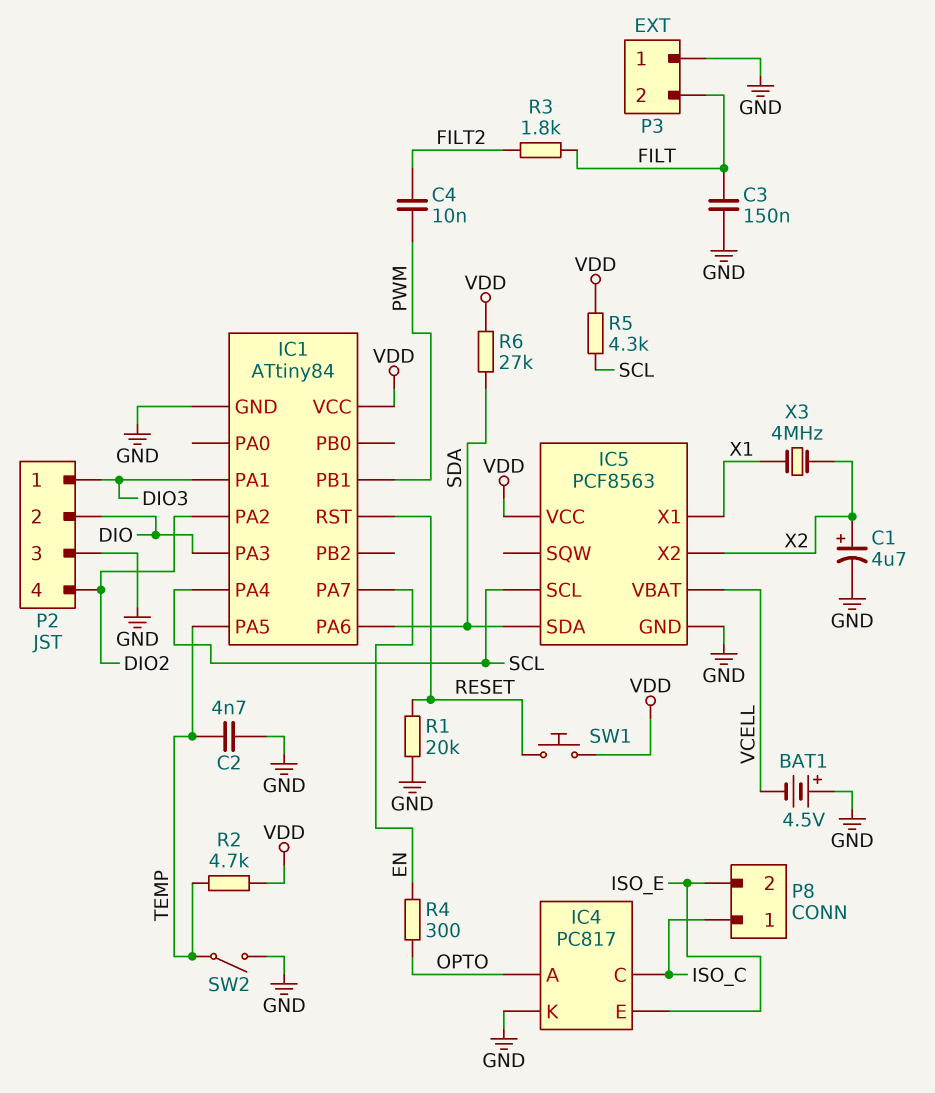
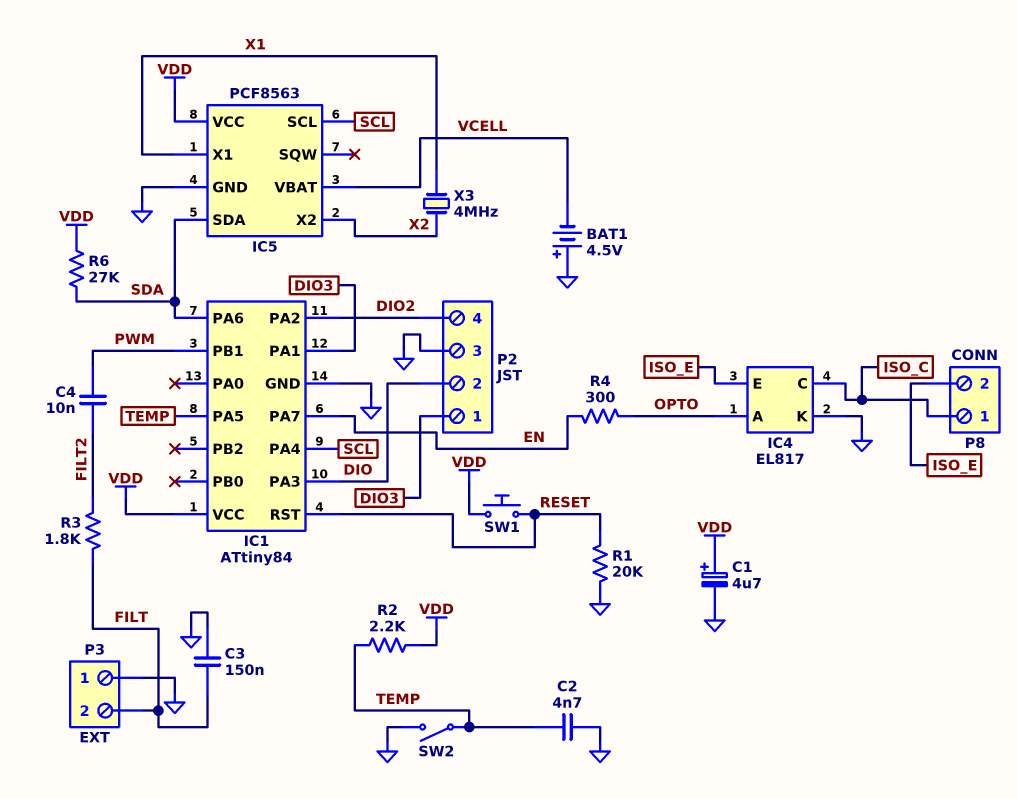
C1: 4.7uF (plus X2, minus GND) -> 4.7uF (plus VDD, minus GND)
IC4: PC817 -> EL817
R2: 4.7k (TEMP, VDD) -> 2.2k (TEMP, VDD)
R5: 4.3k (SCL, VDD) -> none

